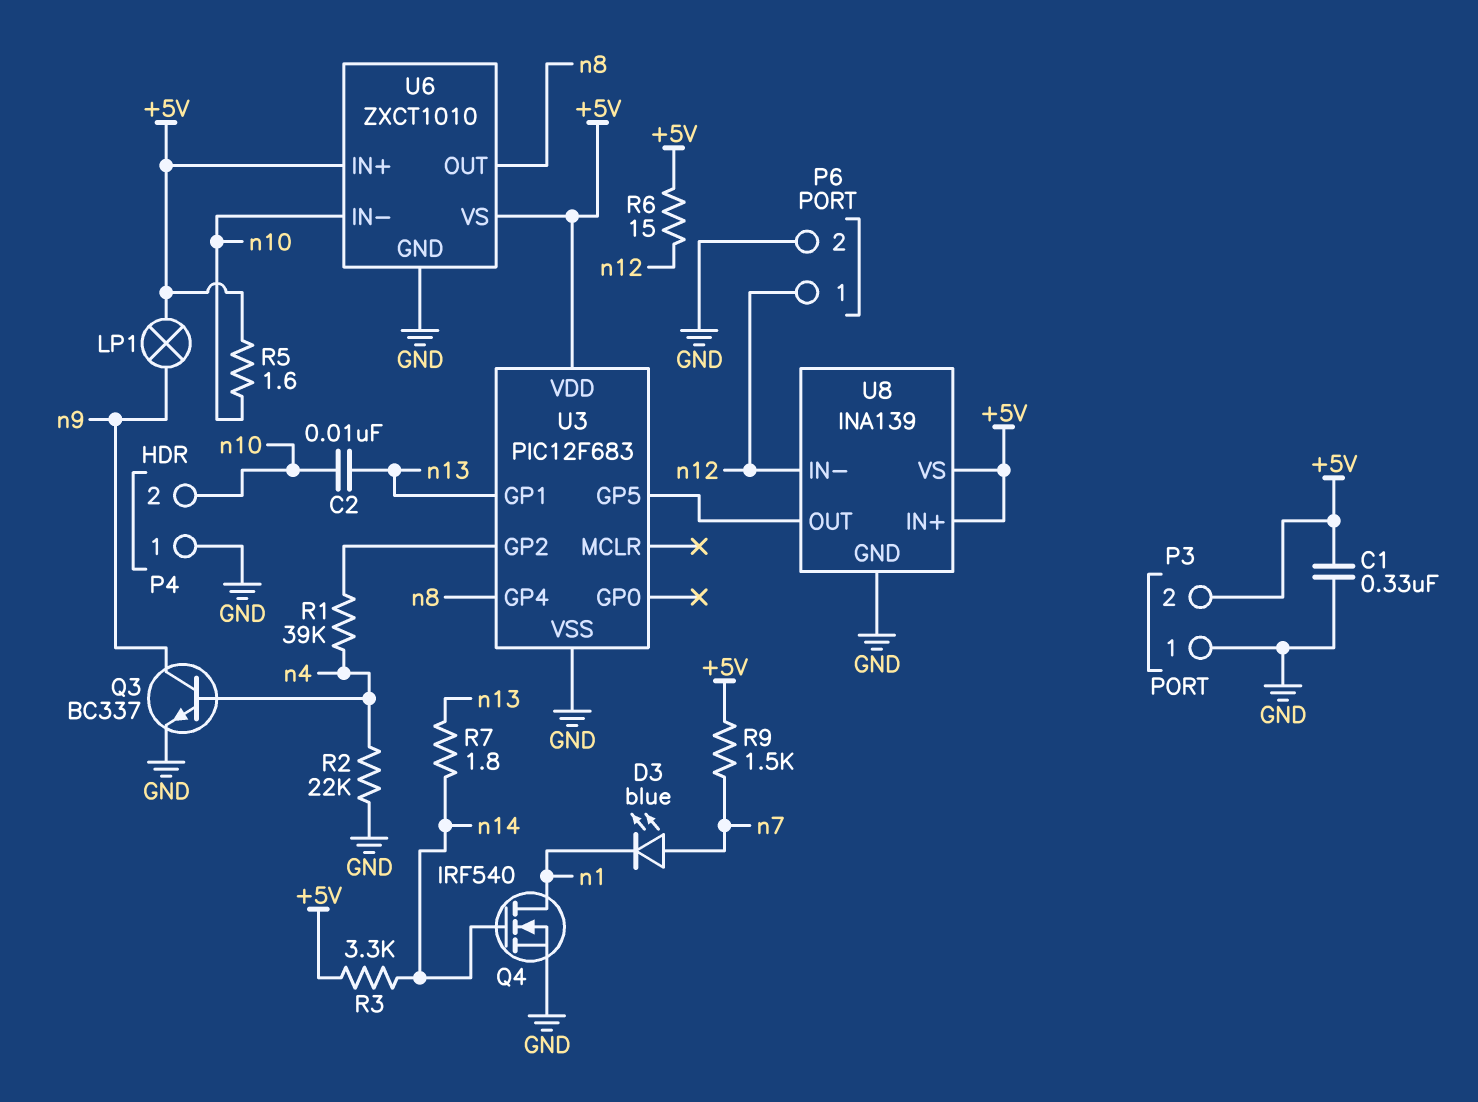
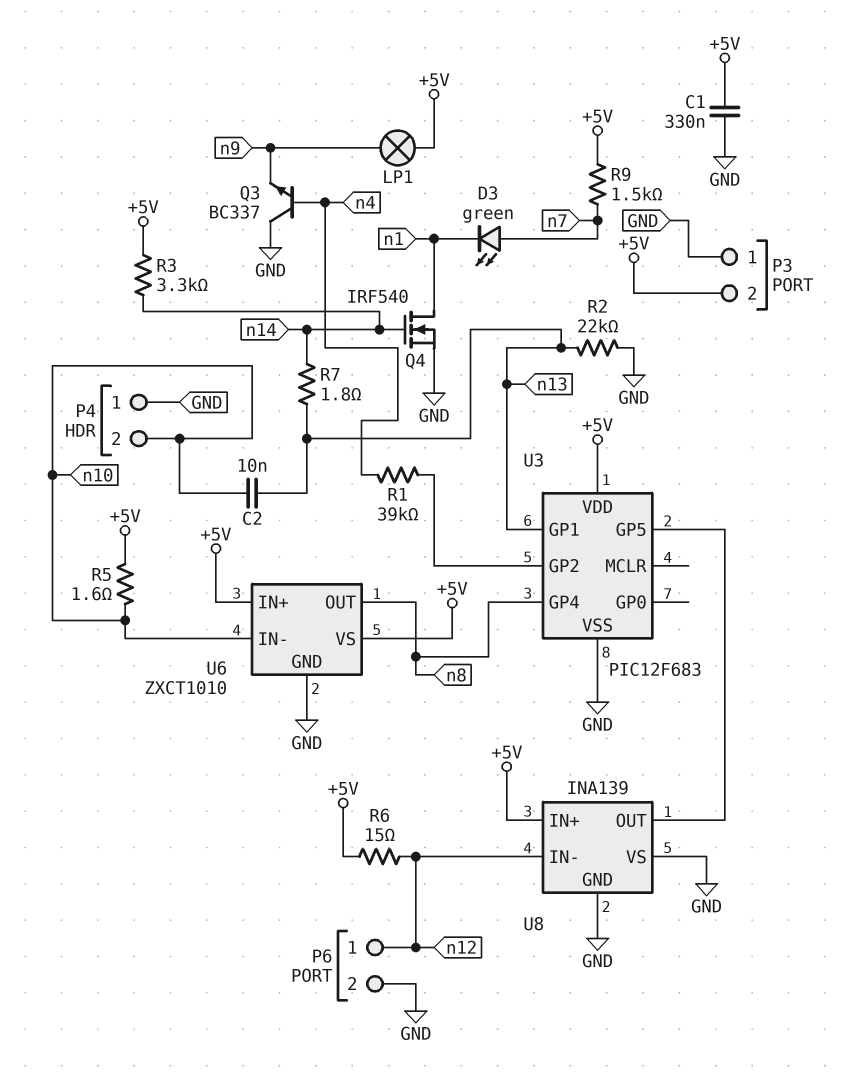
D3: LED blue (A n7, K n1) -> LED green (A n7, K n1)
Q3: NPN BC337 (B n4, C n9, E GND) -> NPN BC337 (B n4, C GND, E n9)
R2: 22k (GND, n4) -> 22k (GND, n13)
U8 pin VS: +5V -> GND

